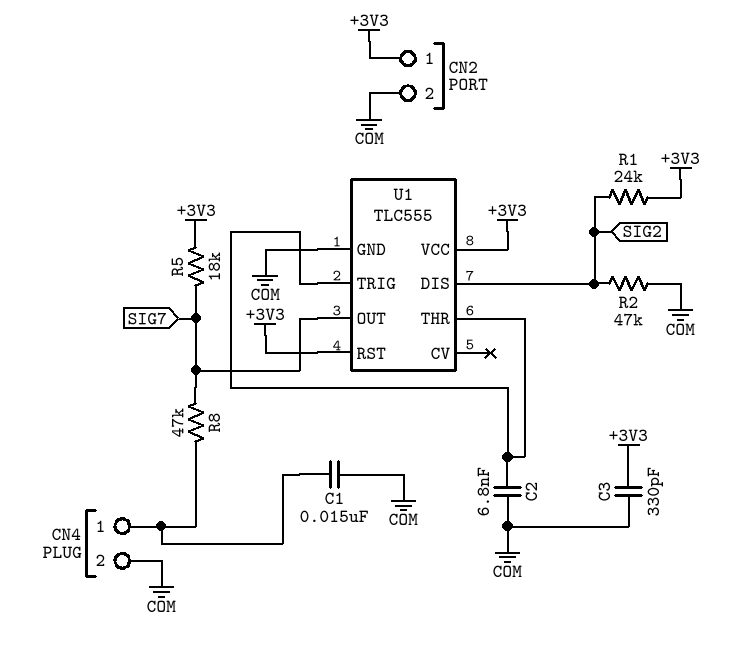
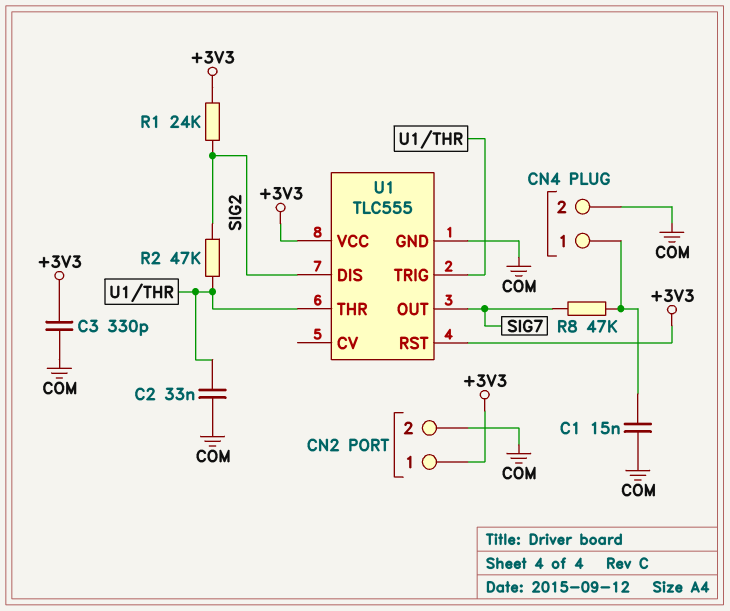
C2: 6.8nF (COM, U1/THR) -> 33nF (COM, U1/THR)
R2: 47k (COM, SIG2) -> 47k (SIG2, U1/THR)
R5: 18k (+3V3, SIG7) -> none

